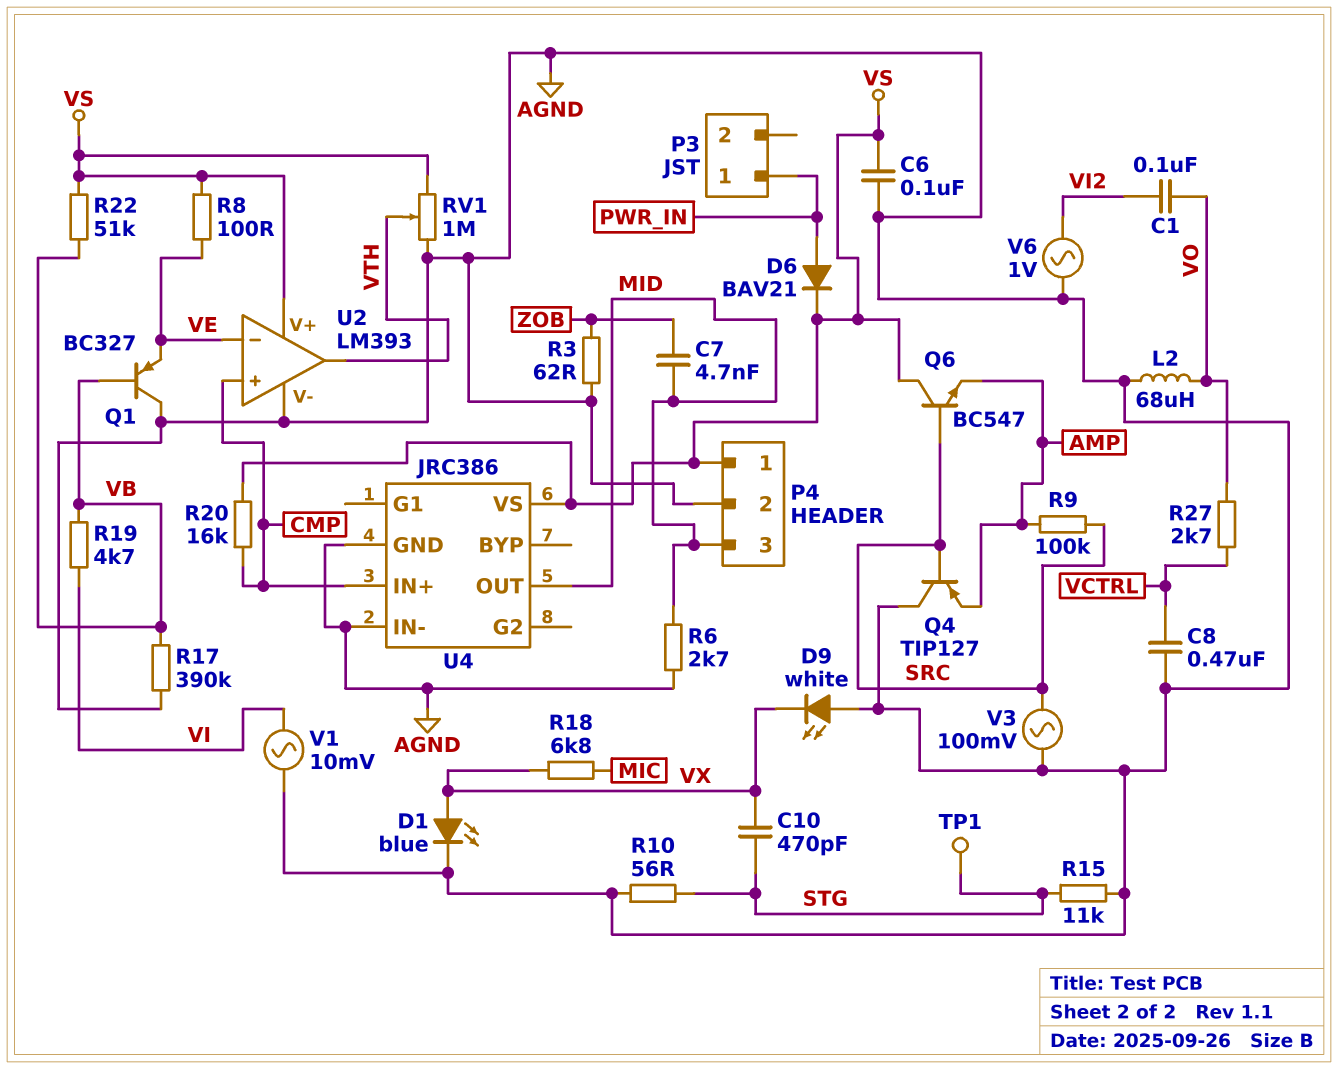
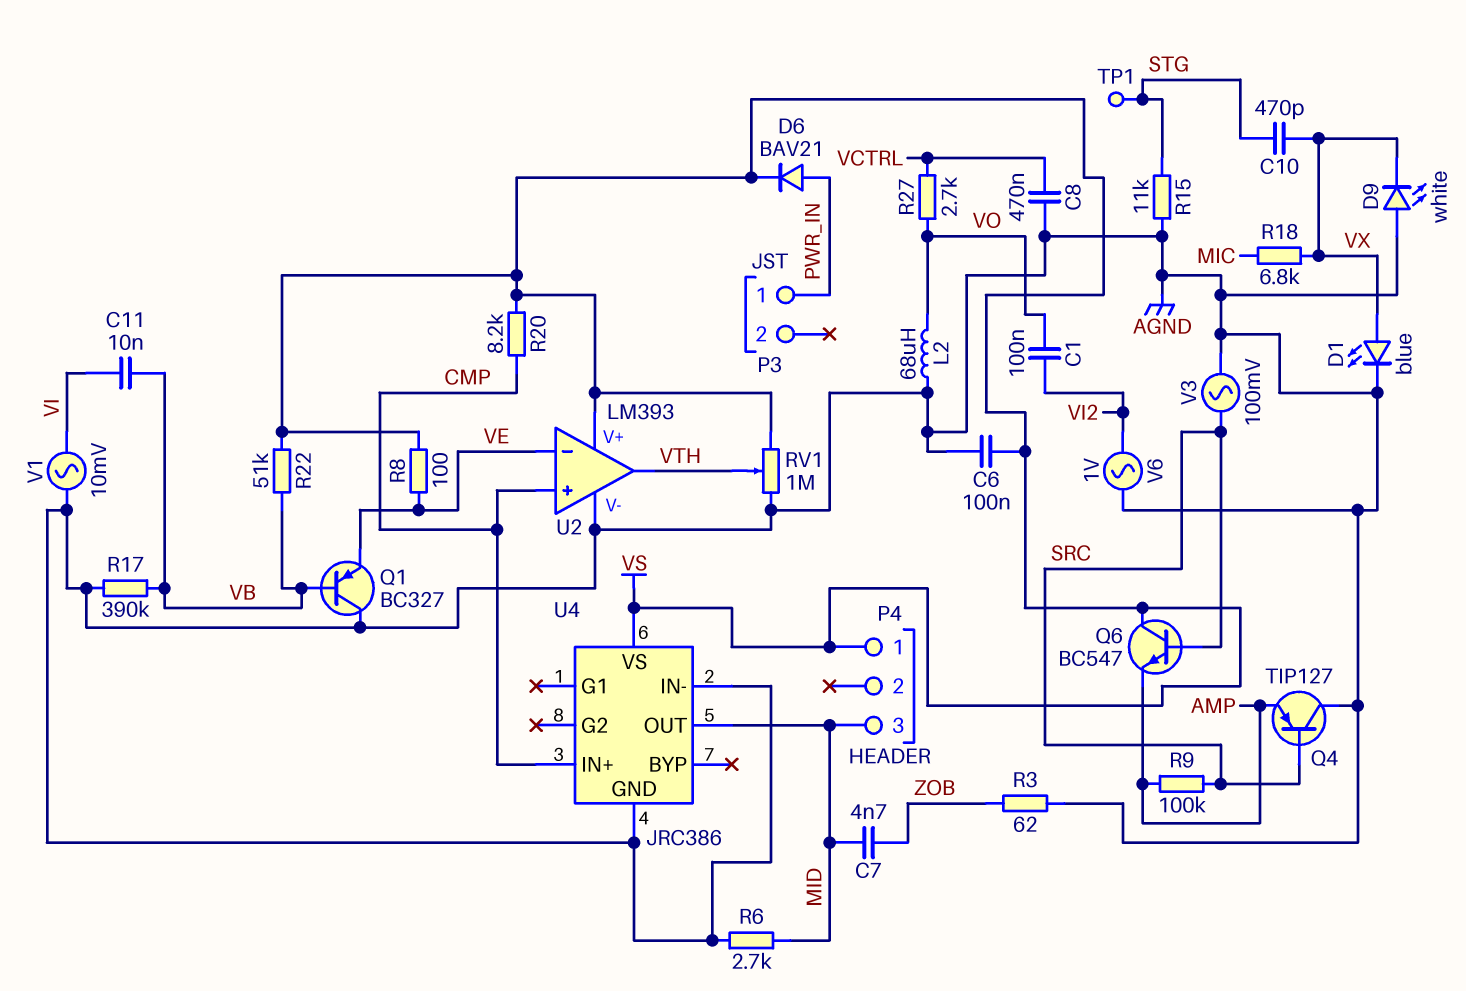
C11: none -> 10nF (VB, VI)
P4 pin 2: AGND -> none
R10: 56 (AGND, STG) -> none
R19: 4.7k (VB, VI) -> none
R20: 16k (CMP, VS) -> 8.2k (CMP, VS)

